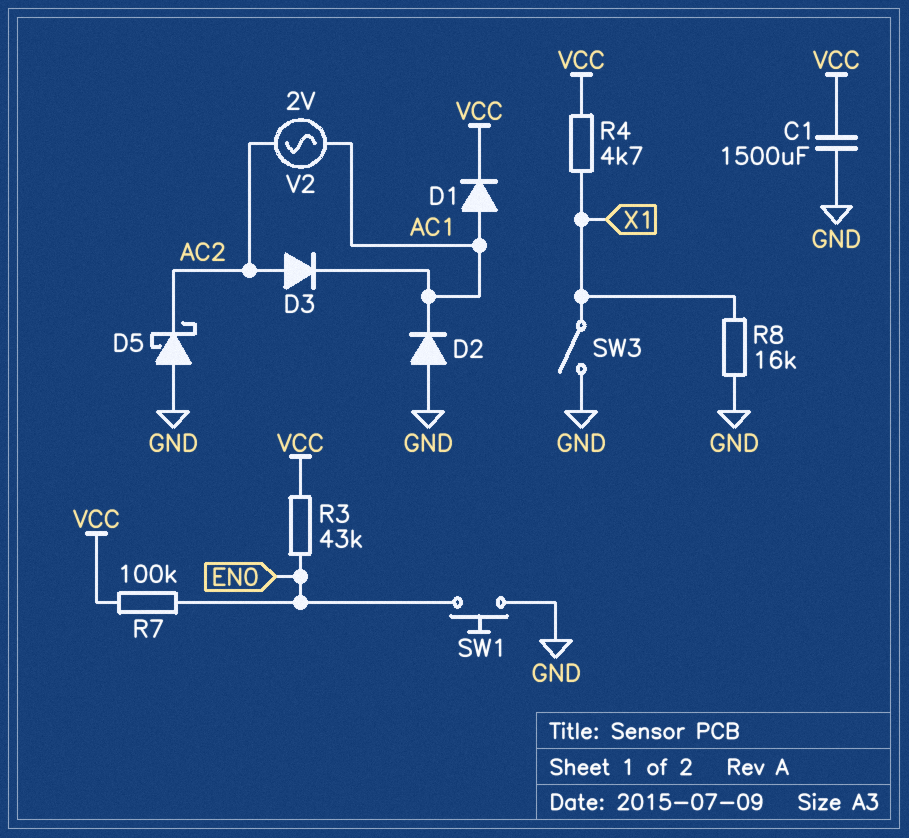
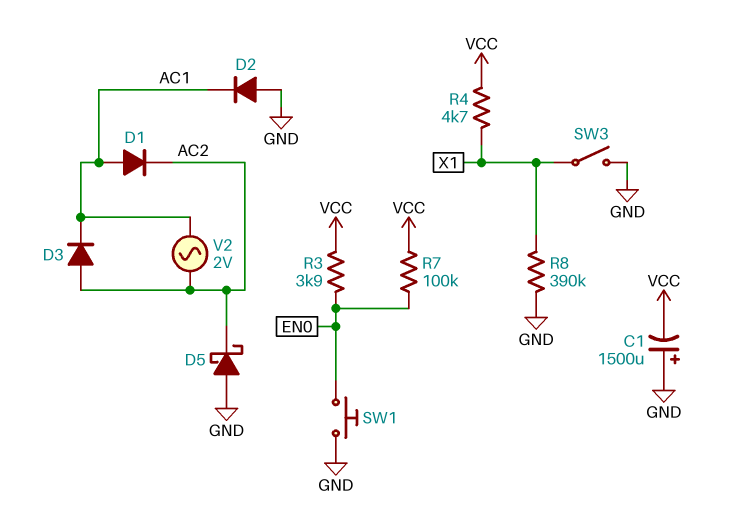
C1: 1500uF (GND, VCC) -> 1500uF (plus GND, minus VCC)
D1: diode (A AC1, K VCC) -> diode (A AC1, K AC2)
R3: 43k (EN0, VCC) -> 3.9k (EN0, VCC)
R8: 16k (GND, X1) -> 390k (GND, X1)

